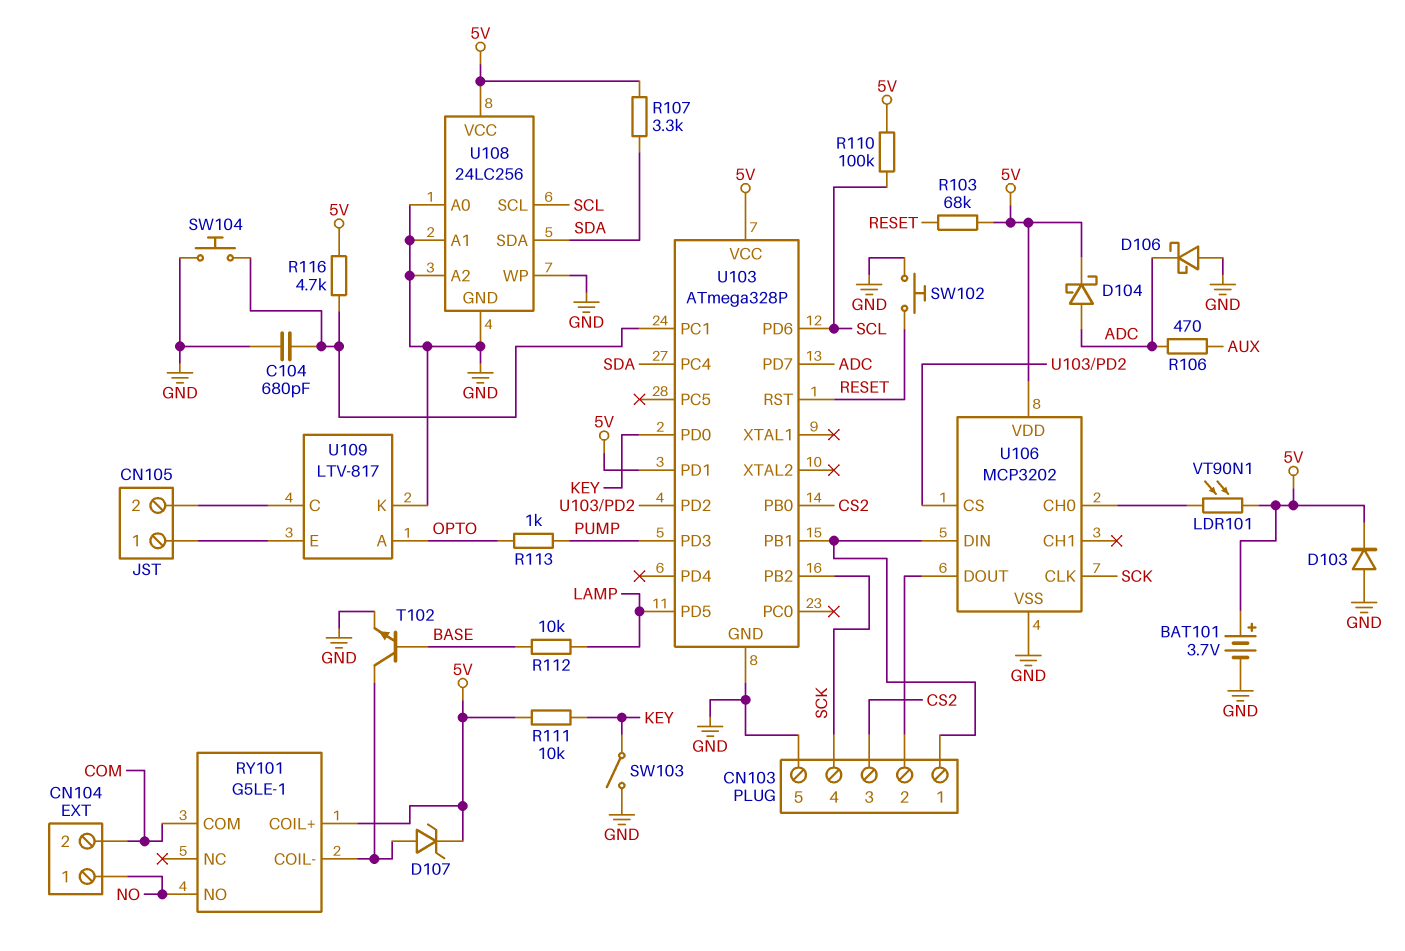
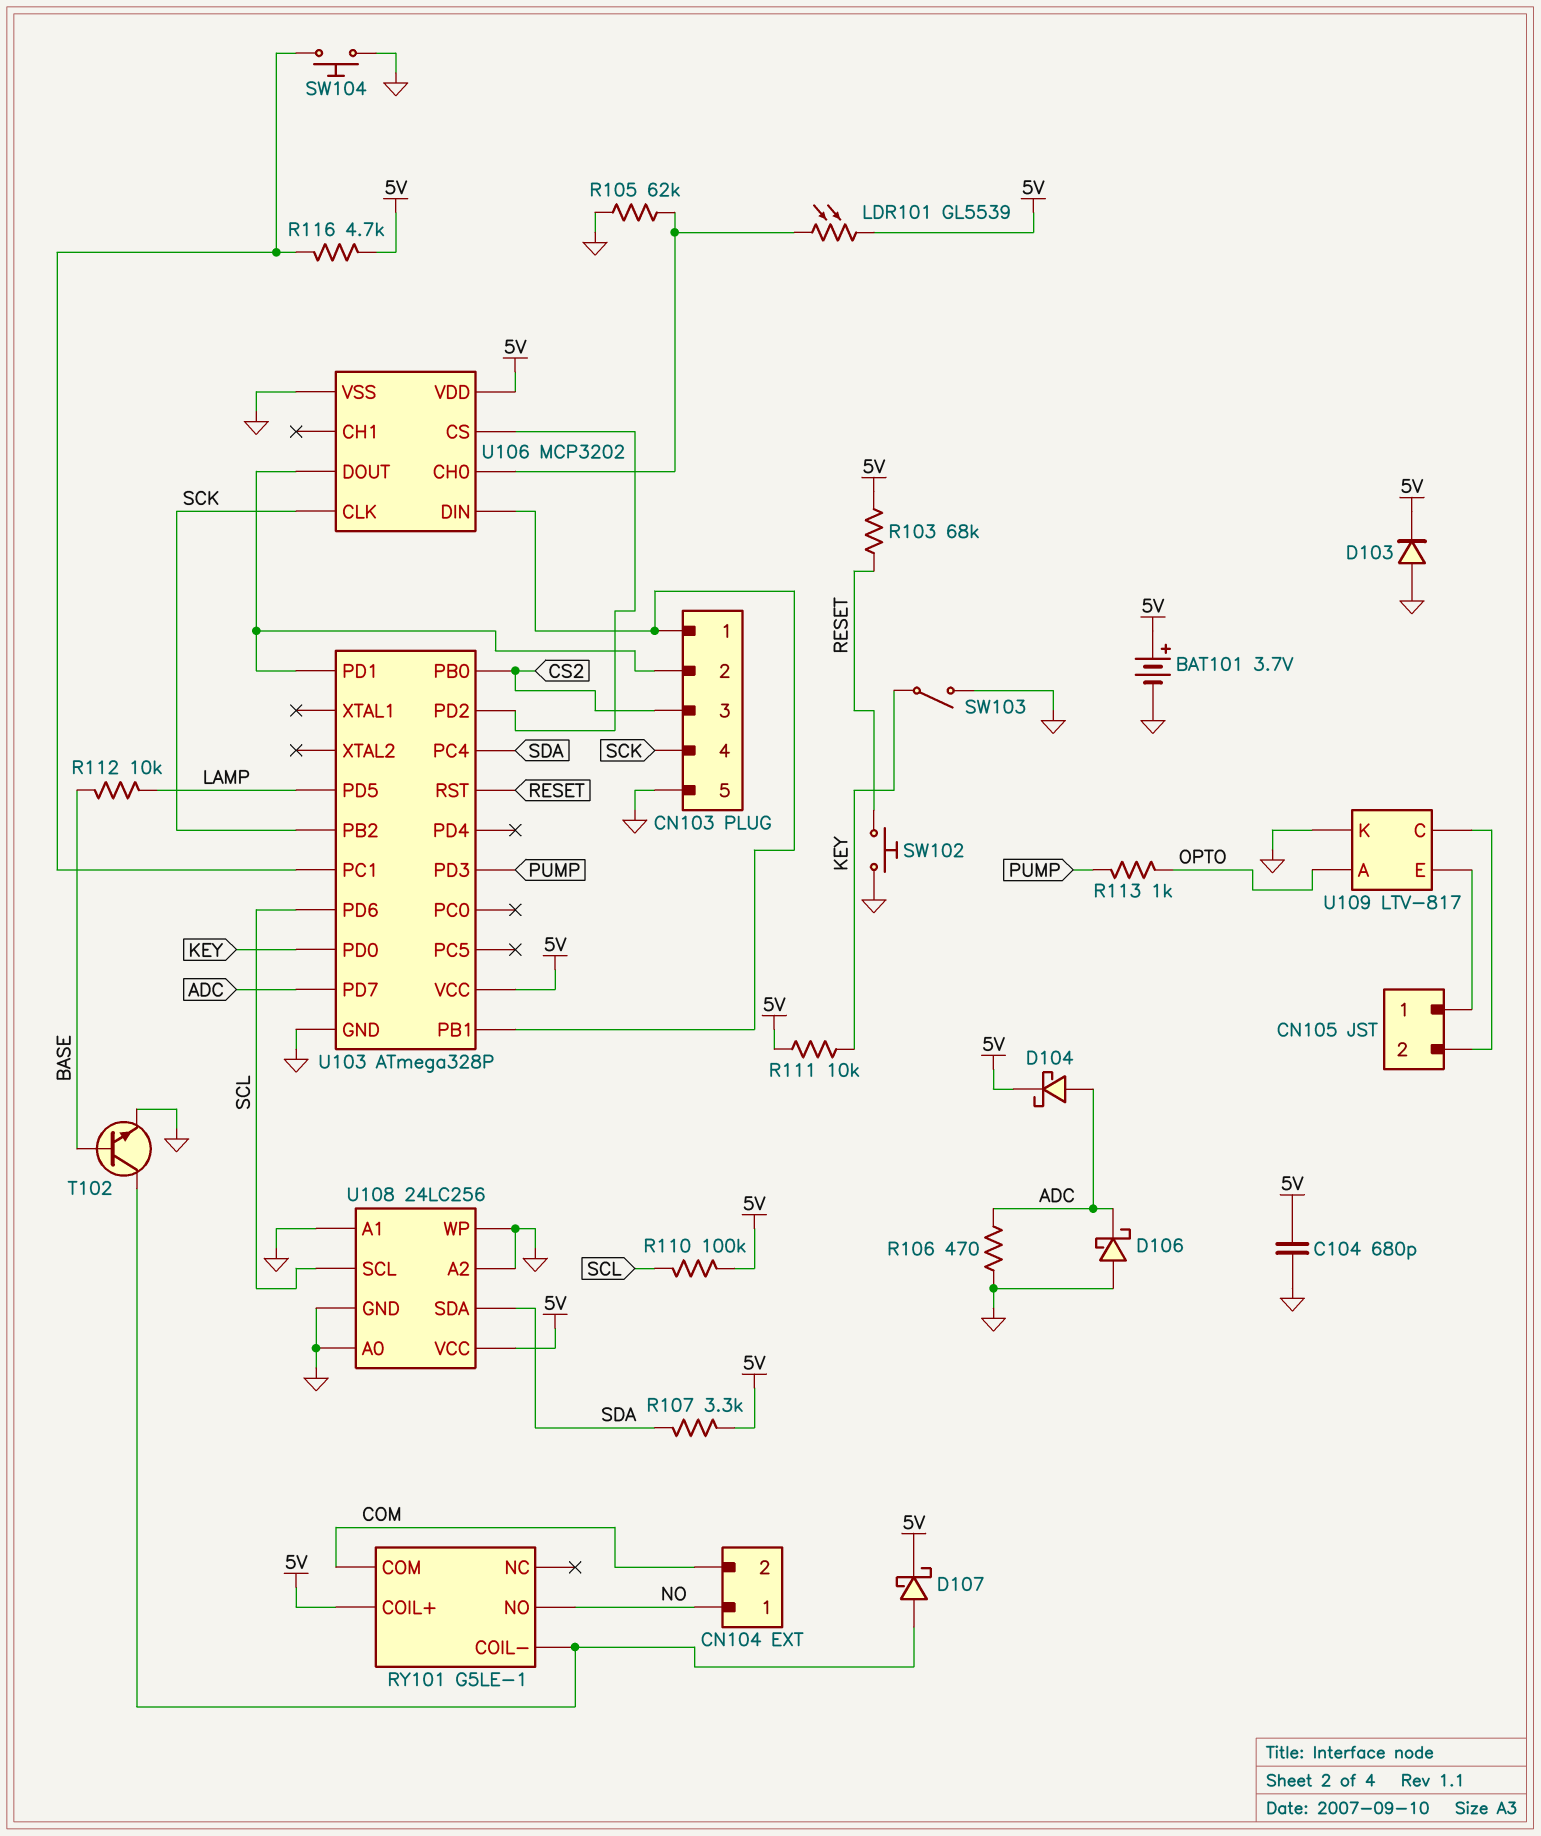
C104: 680pF (GND, U103/PC1) -> 680pF (5V, GND)
D107: zener (A RY101/COIL-, K 5V) -> schottky (A RY101/COIL-, K 5V)
LDR101: VT90N1 (5V, U106/CH0) -> GL5539 (5V, U106/CH0)
R105: none -> 62k (GND, U106/CH0)
R106: 470 (ADC, AUX) -> 470 (ADC, GND)
U103 pin PD1: 5V -> CN103/2

